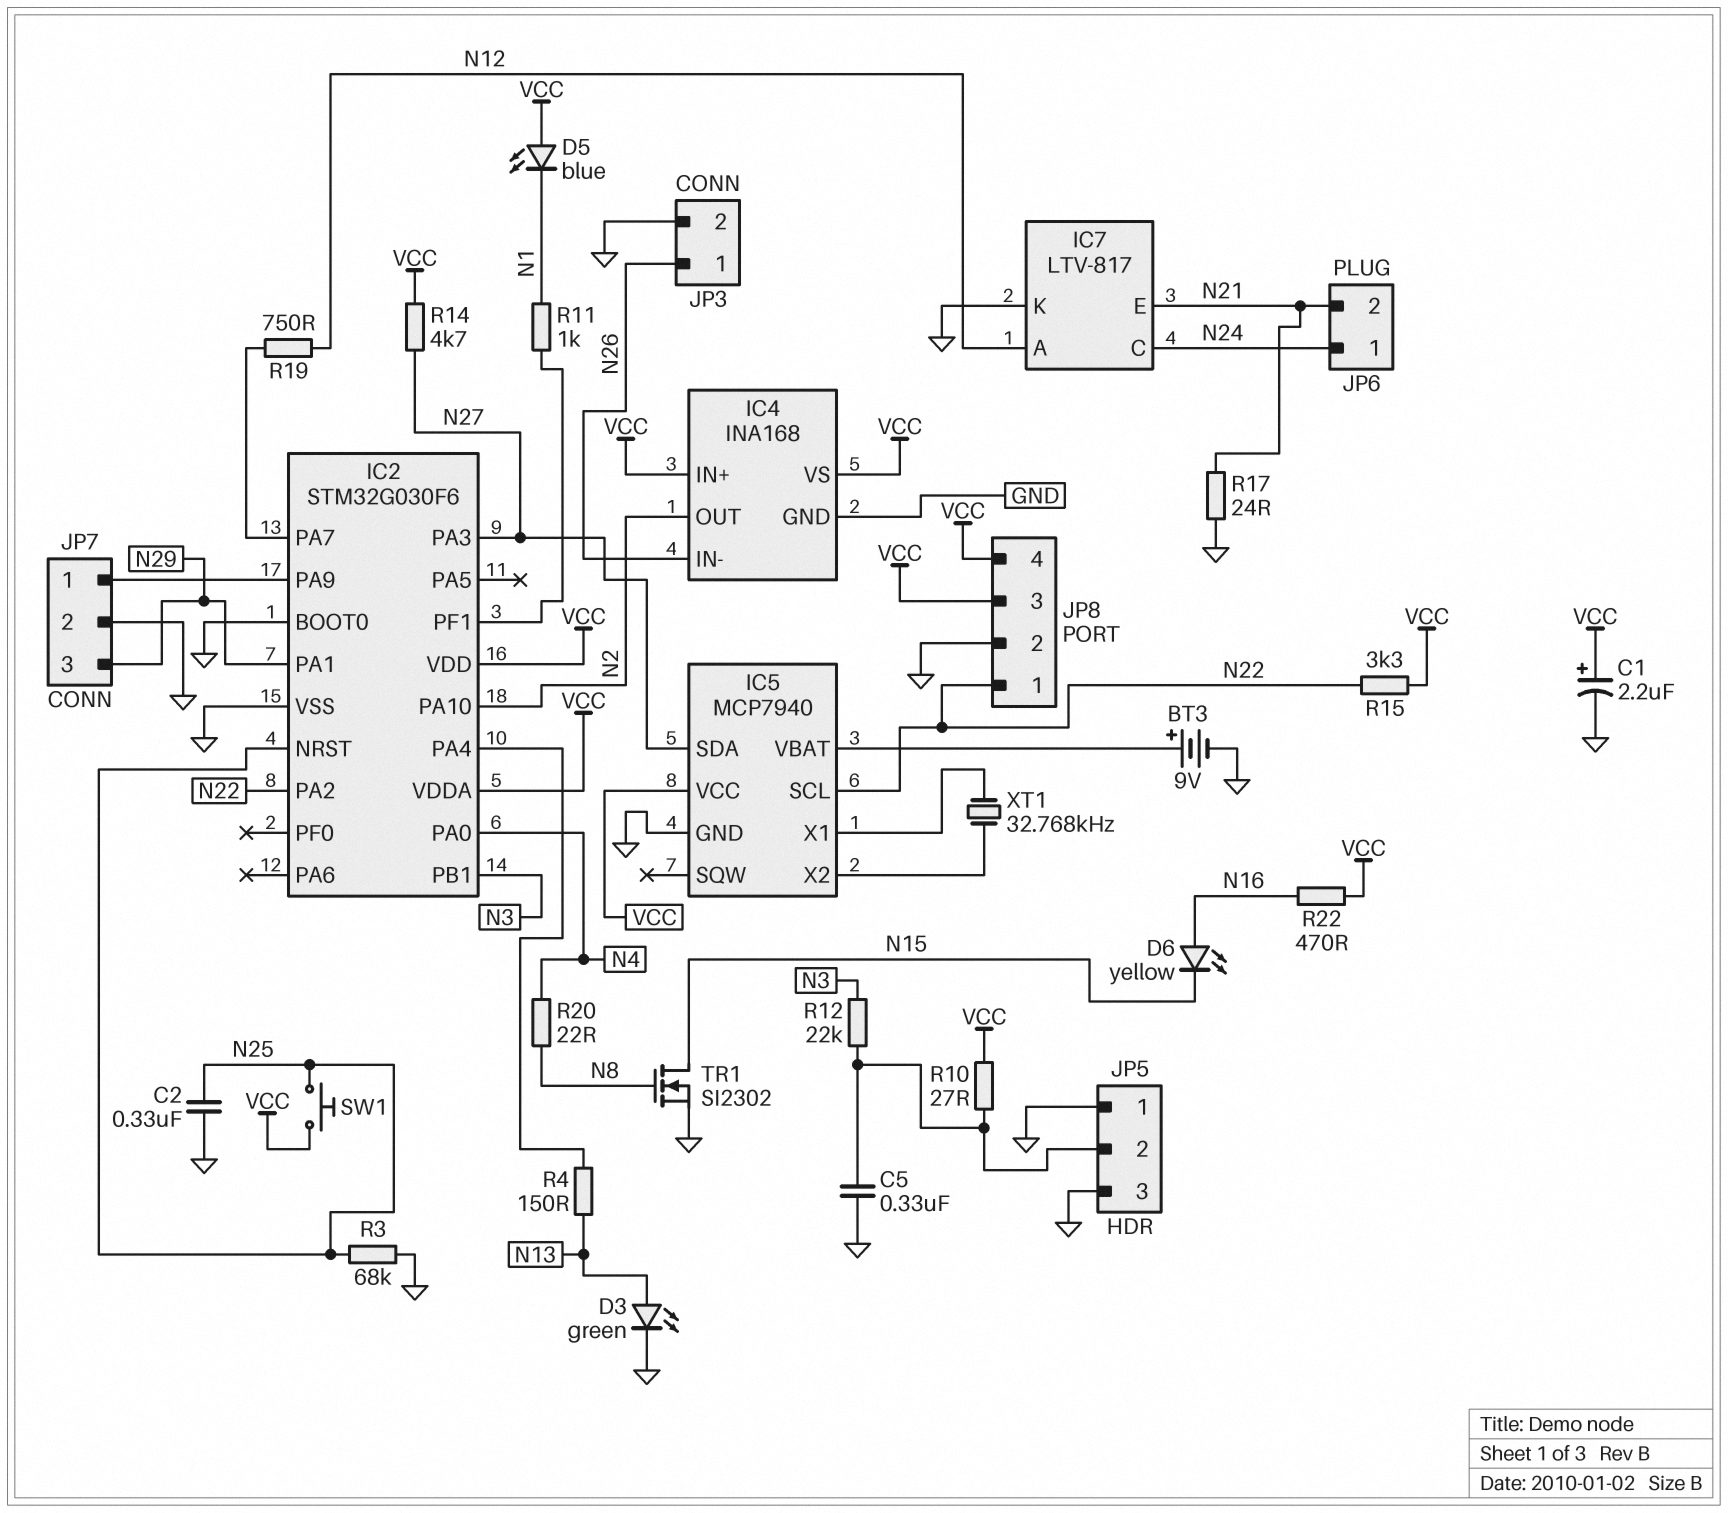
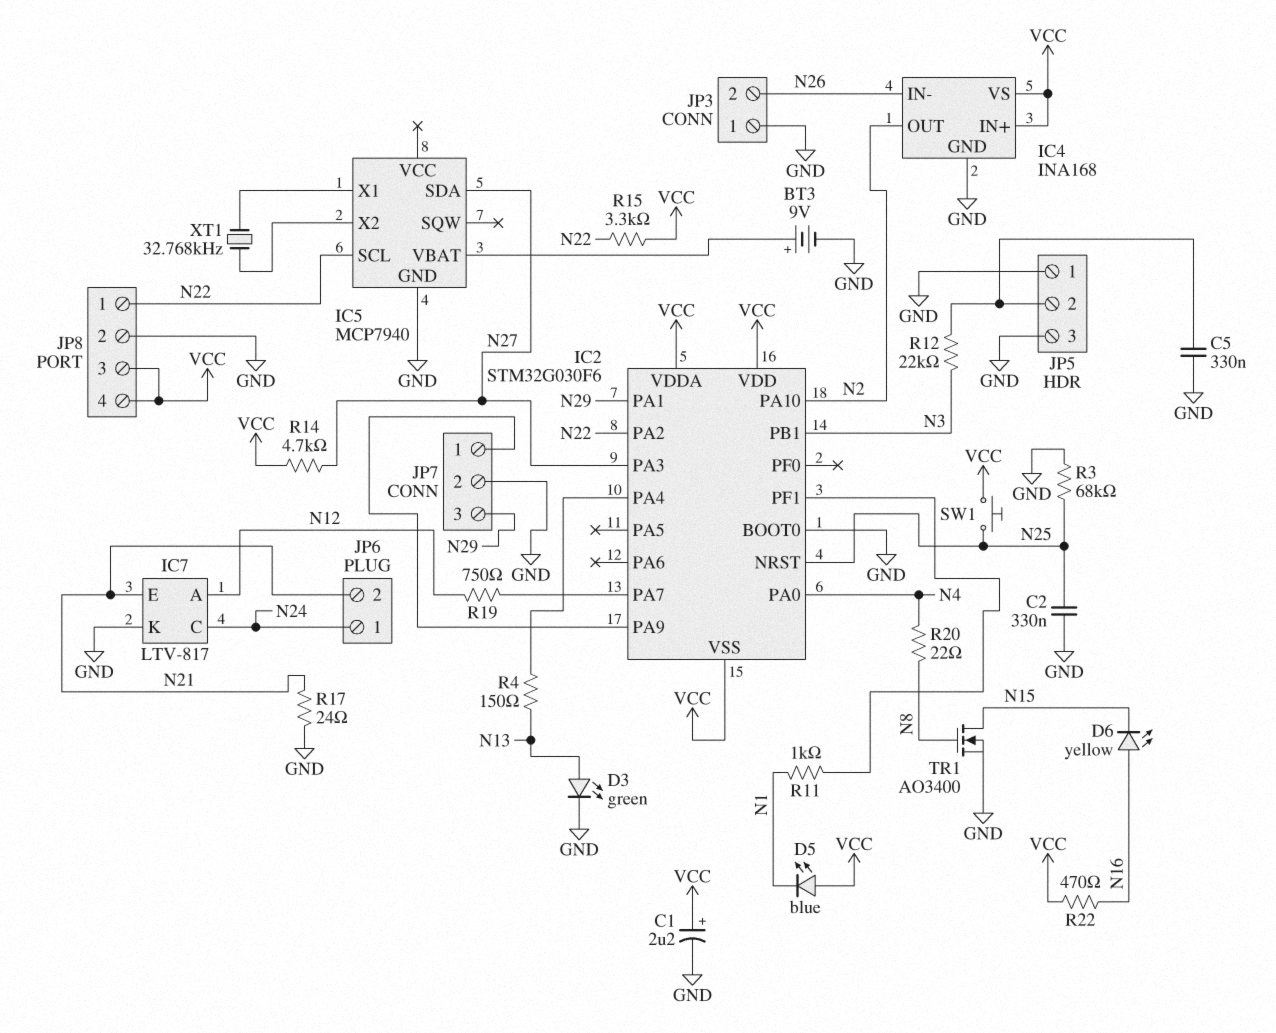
IC2 pin VSS: GND -> VCC
IC5 pin VCC: VCC -> none
JP3 pin 1: N26 -> GND
JP3 pin 2: GND -> N26
R10: 27 (JP5/2, VCC) -> none
TR1: NMOS SI2302 (G N8, D N15, S GND) -> NMOS AO3400 (G N8, D N15, S GND)

